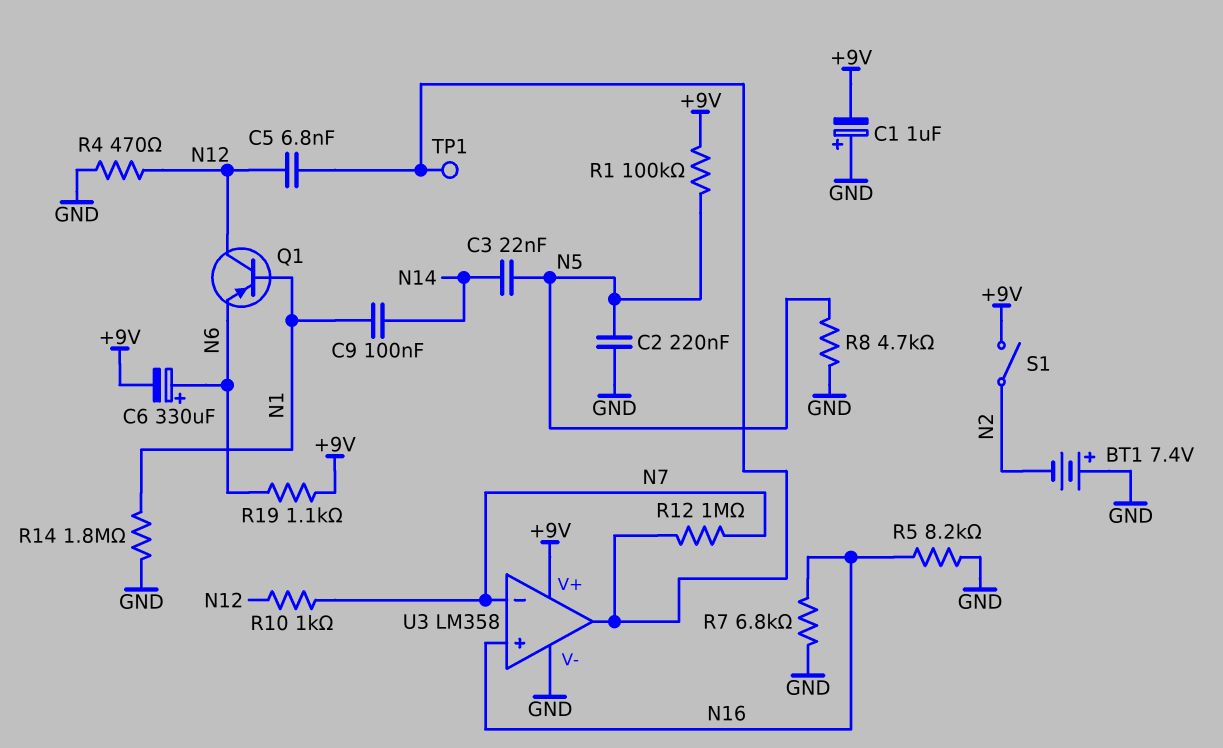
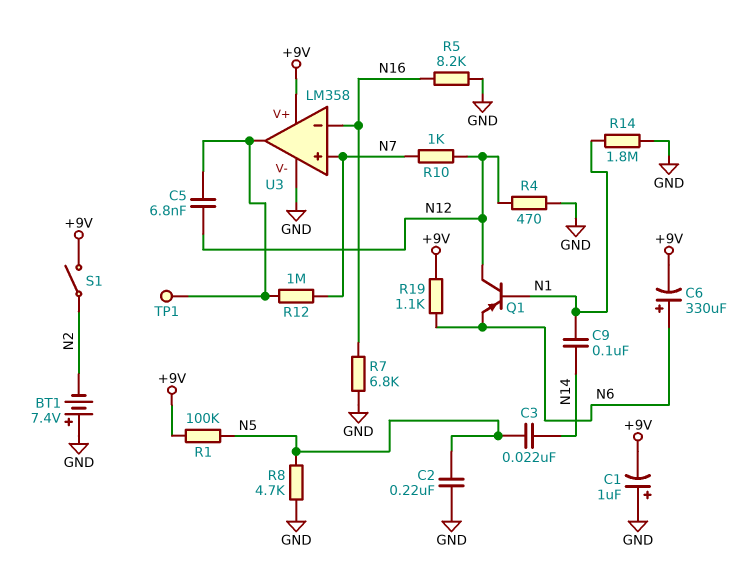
U3 pin in+: N16 -> N7
U3 pin in-: N7 -> N16

